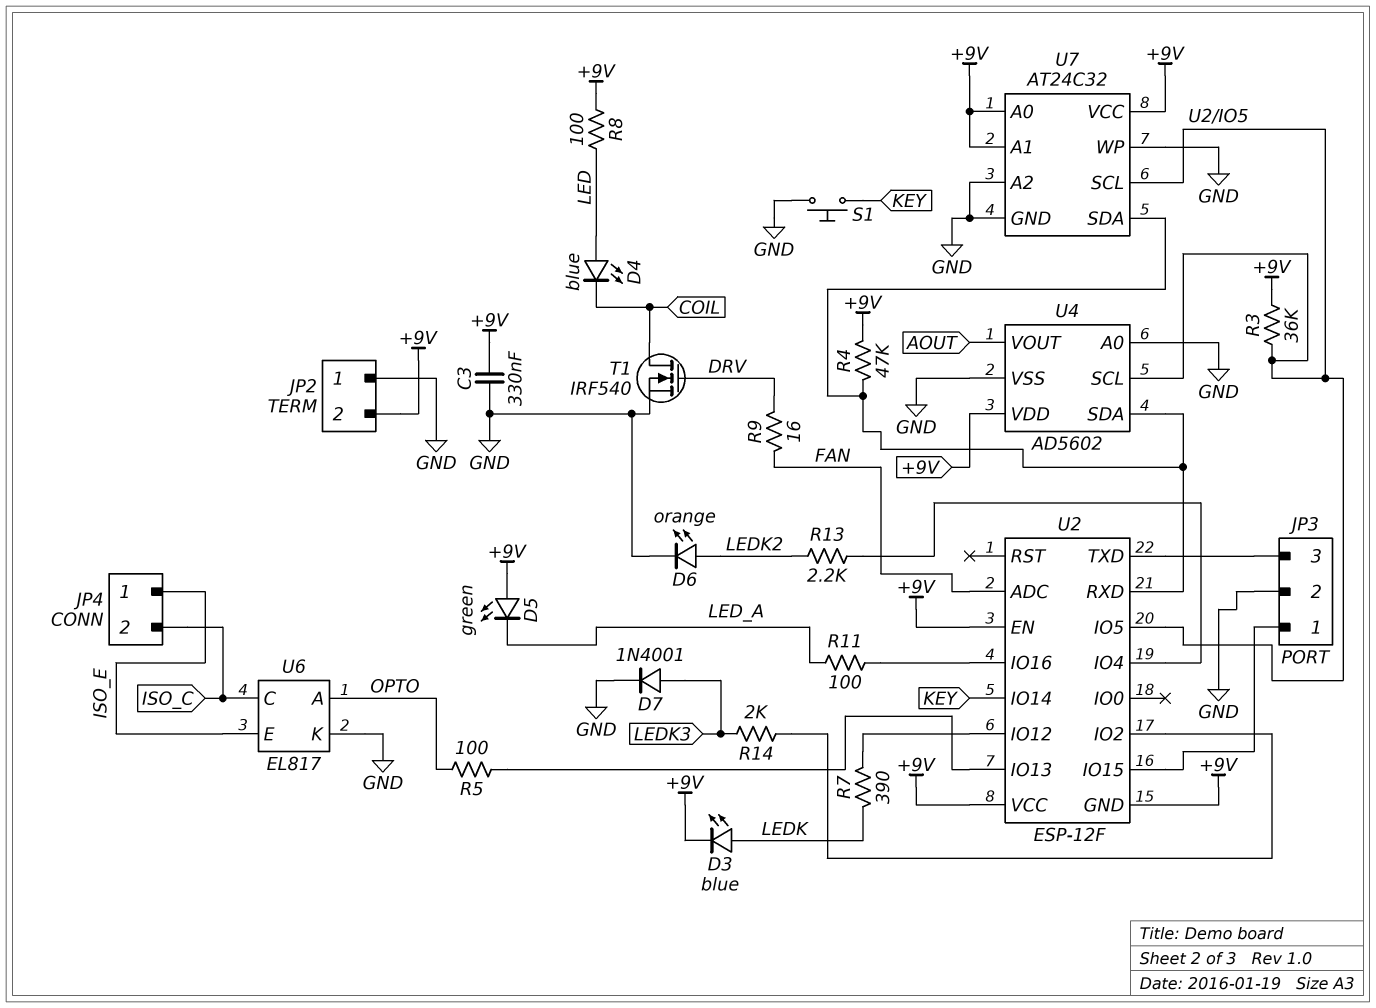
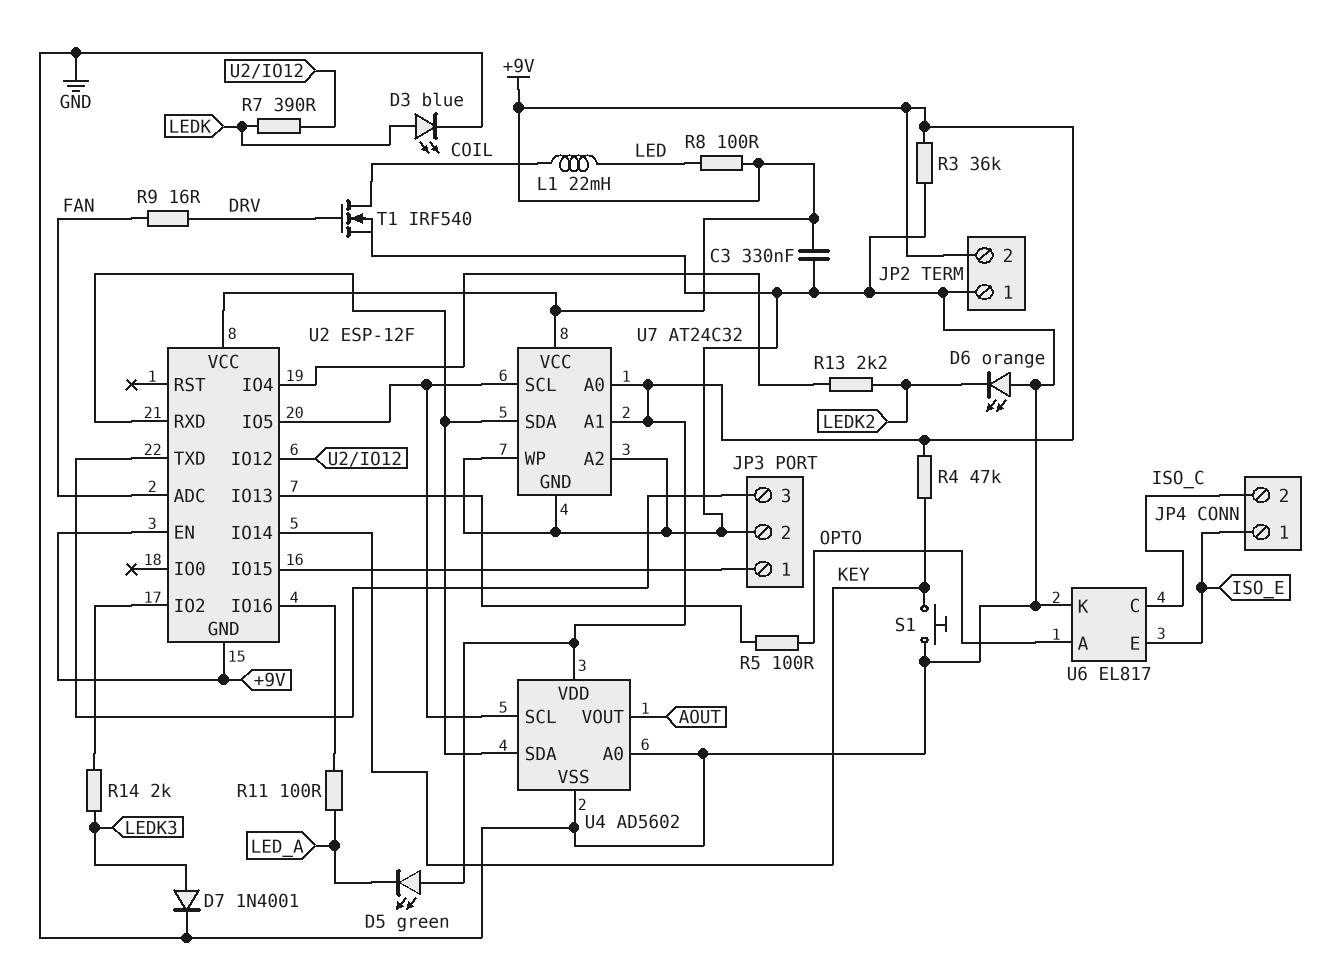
D3: LED blue (A LEDK, K +9V) -> LED blue (A LEDK, K GND)
D4: LED blue (A LED, K COIL) -> none
D6: LED orange (A LEDK2, K GND) -> LED orange (A GND, K LEDK2)
L1: none -> 22mH (COIL, LED)
R3: 36k (+9V, U2/IO5) -> 36k (+9V, GND)
R4: 47k (+9V, U2/RXD) -> 47k (+9V, KEY)

